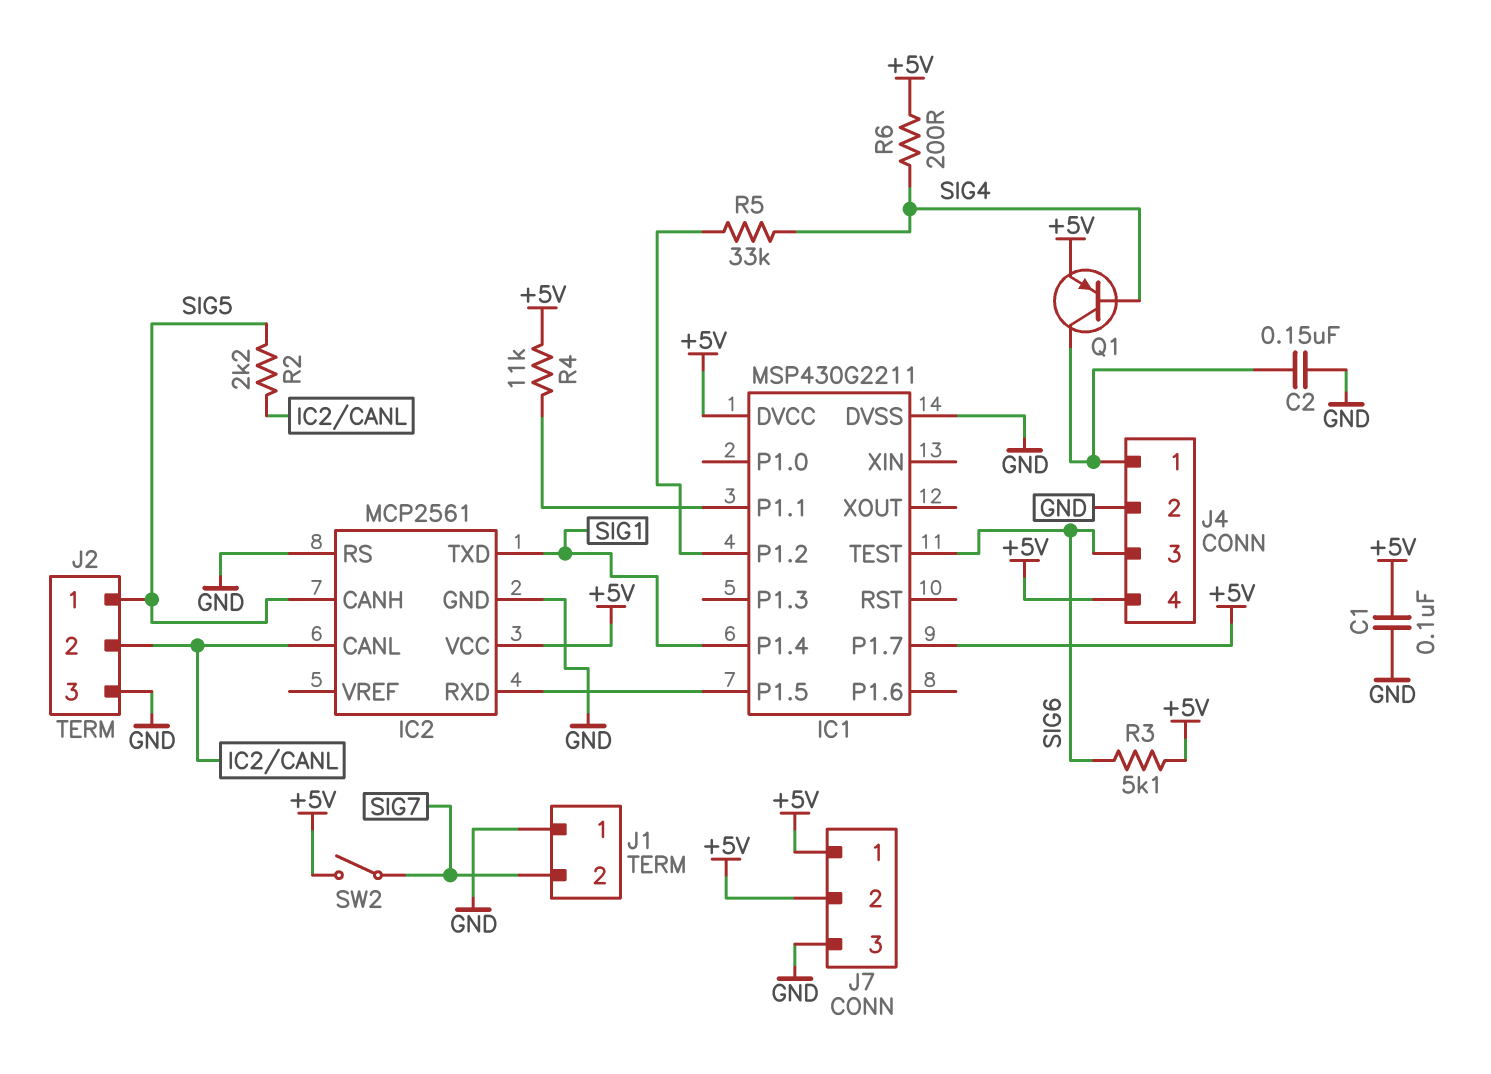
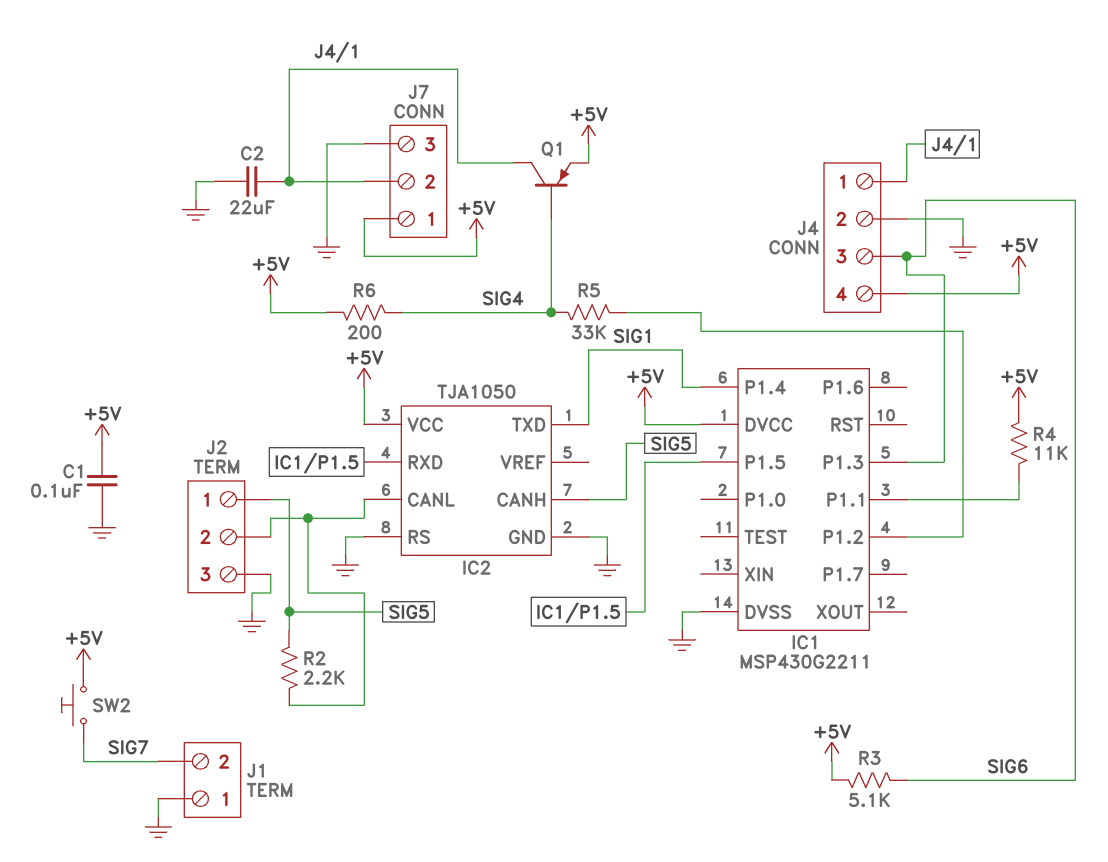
C2: 150nF (GND, J4/1) -> 22uF (GND, J4/1)
IC1 pin P1.3: none -> SIG6
IC1 pin P1.7: +5V -> none
IC1 pin TEST: SIG6 -> none
IC2: MCP2561 -> TJA1050
J7 pin 2: +5V -> J4/1
SW2: switch (+5V, SIG7) -> button (+5V, SIG7)

